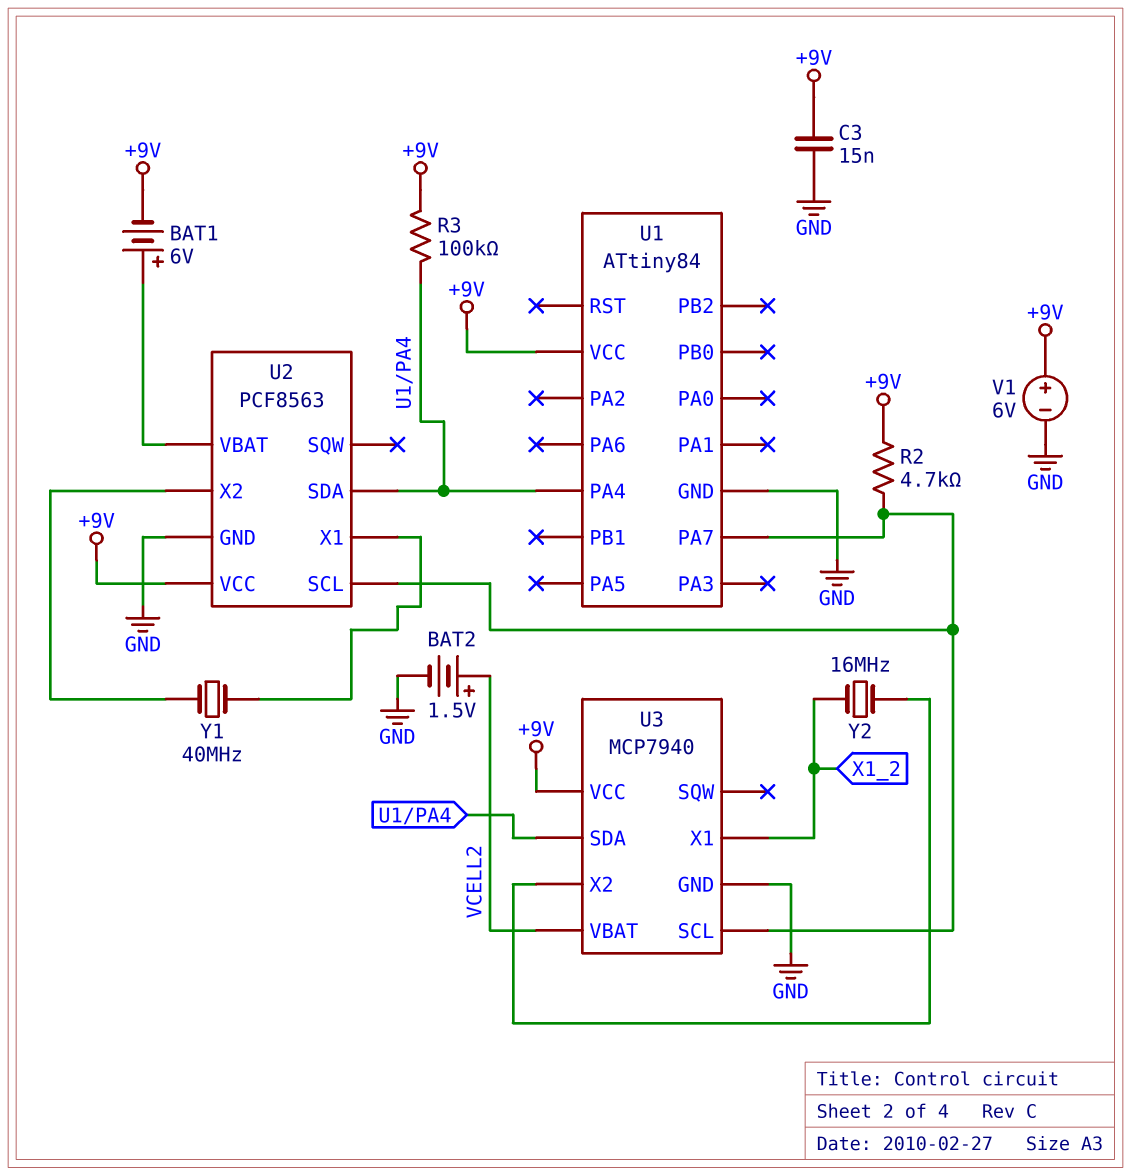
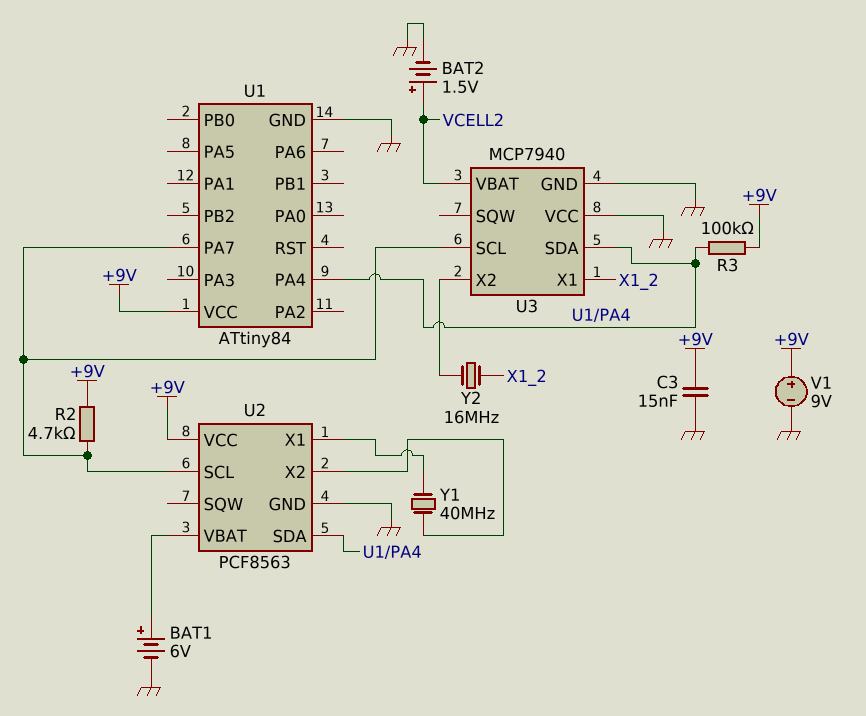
BAT1: 6V (plus U2/VBAT, minus +9V) -> 6V (plus U2/VBAT, minus GND)
U3 pin VCC: +9V -> GND
V1: 6V (plus +9V, minus GND) -> 9V (plus +9V, minus GND)

